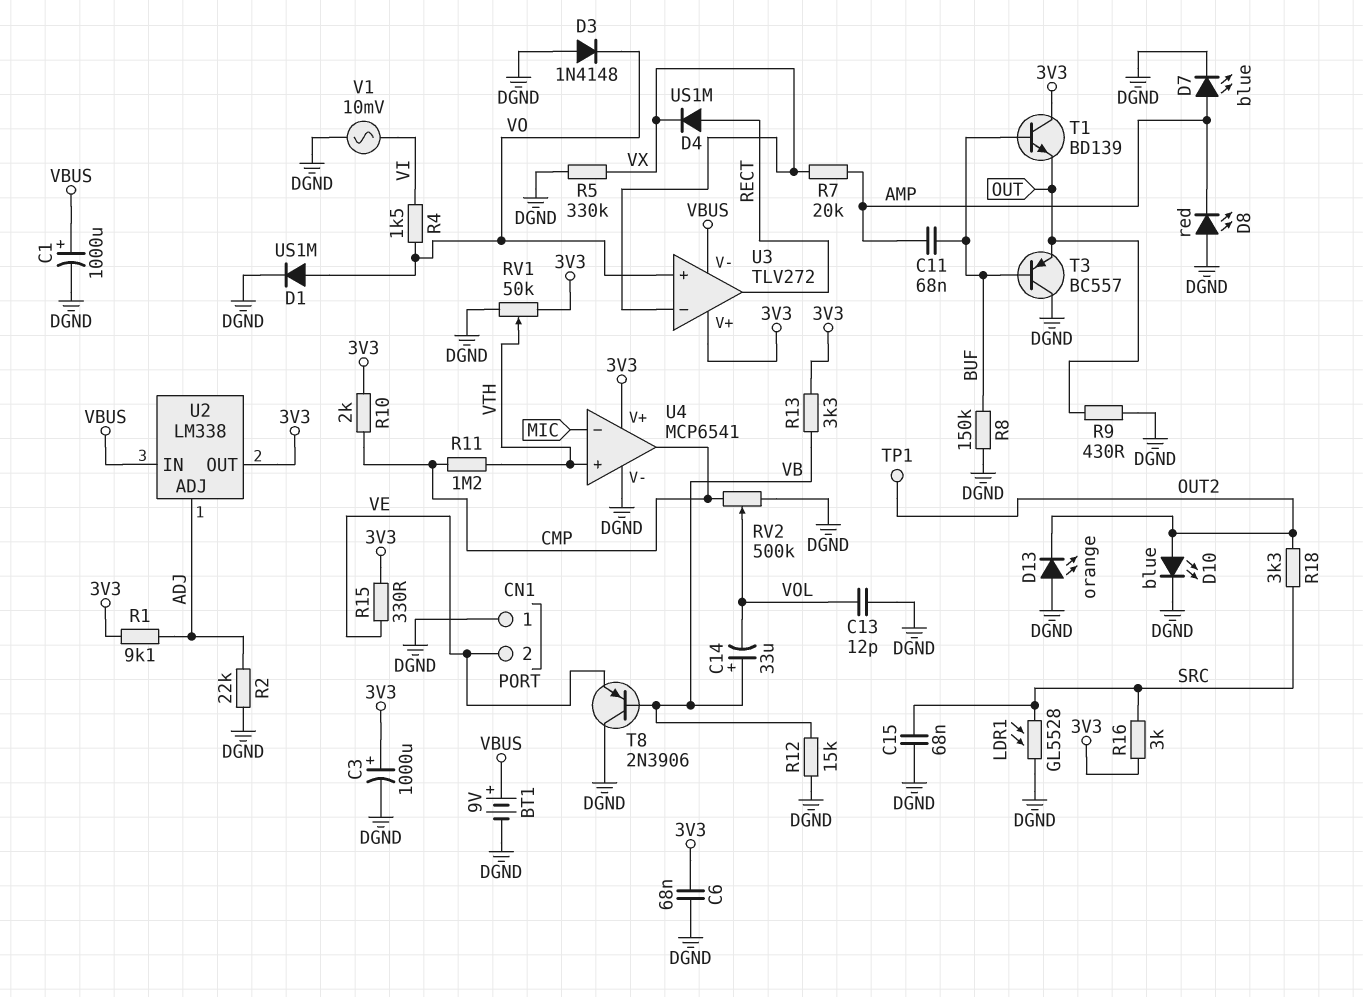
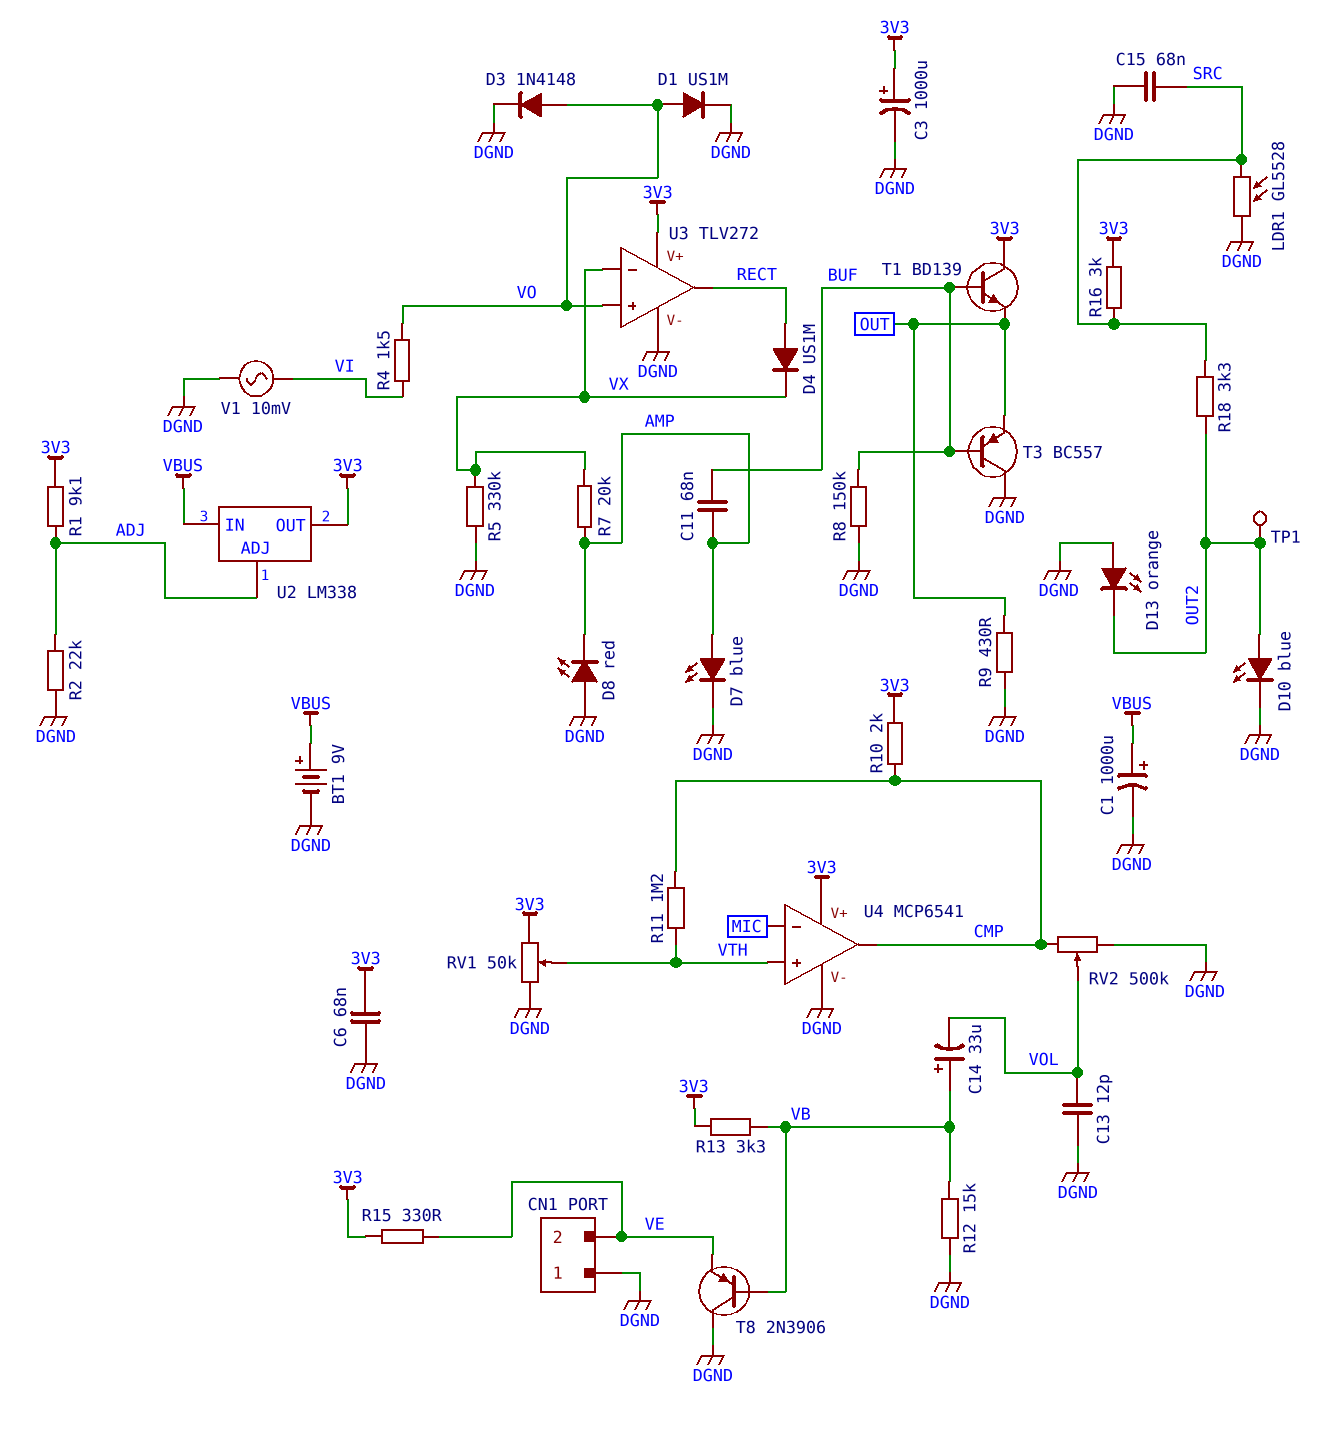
D3: diode 1N4148 (A DGND, K VO) -> diode 1N4148 (A VO, K DGND)
U3 pin V-: VBUS -> DGND

